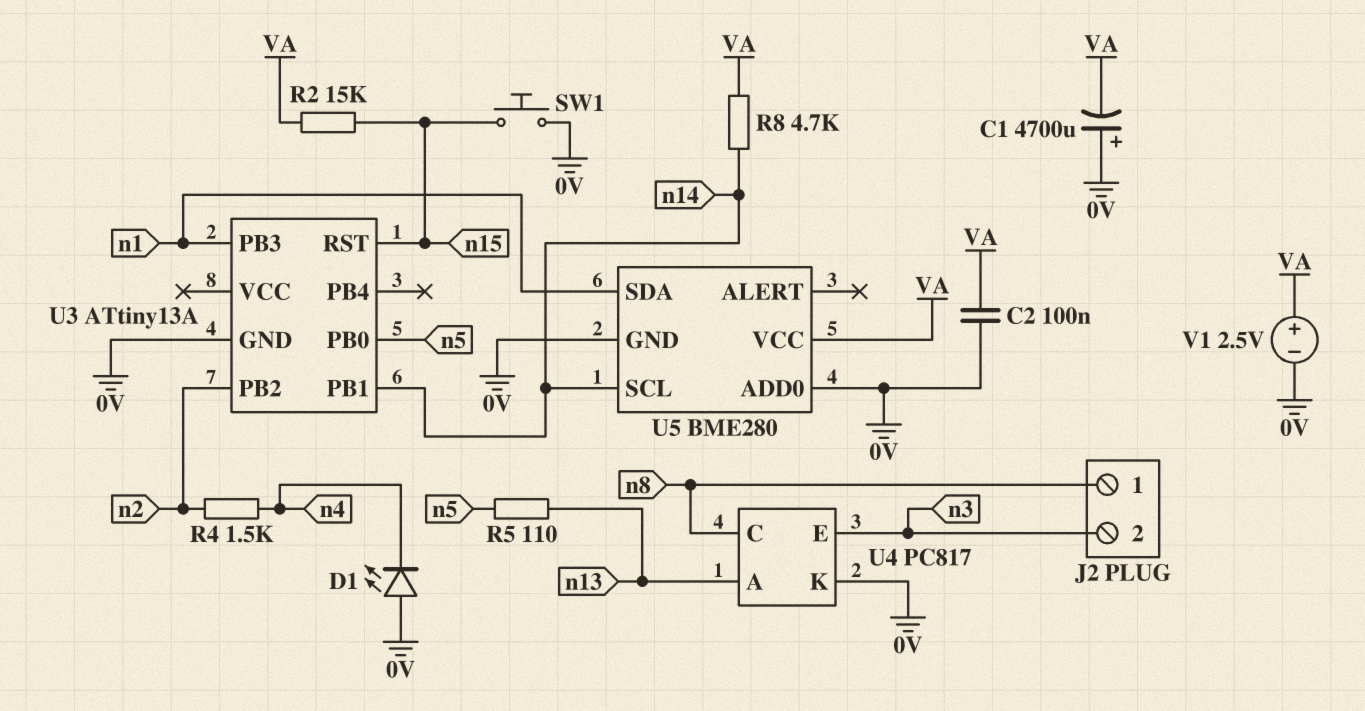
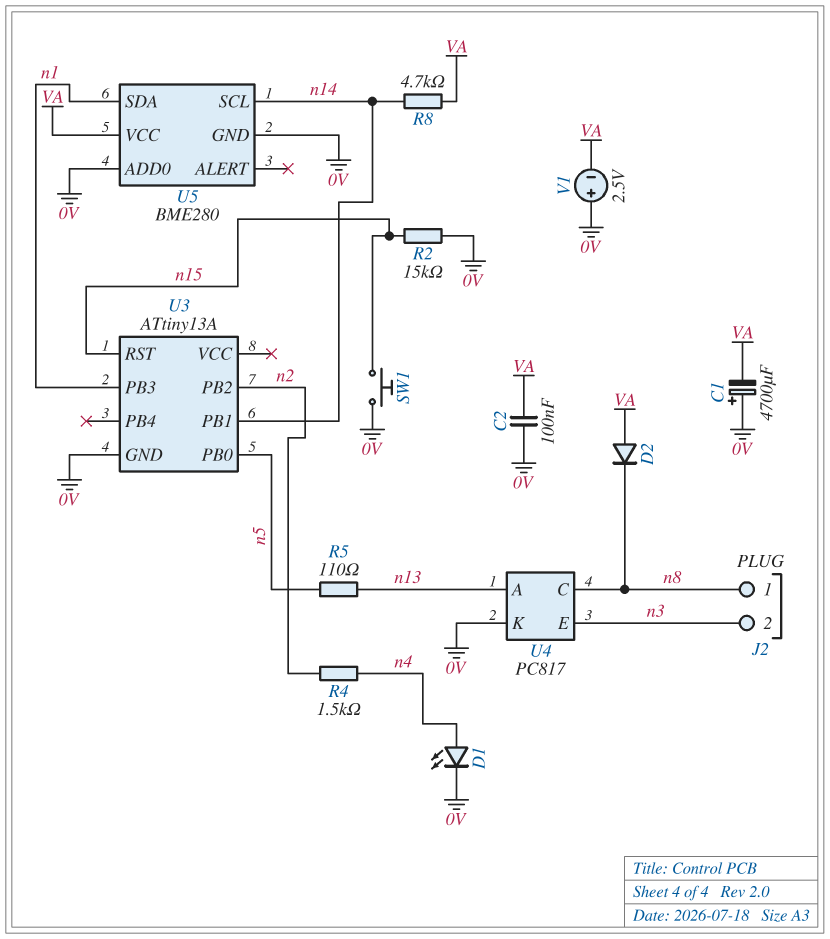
D1: LED (A 0V, K n4) -> LED (A n4, K 0V)
D2: none -> diode (A VA, K n8)
R2: 15k (VA, n15) -> 15k (0V, n15)
V1: 2.5V (plus VA, minus 0V) -> 2.5V (plus 0V, minus VA)

